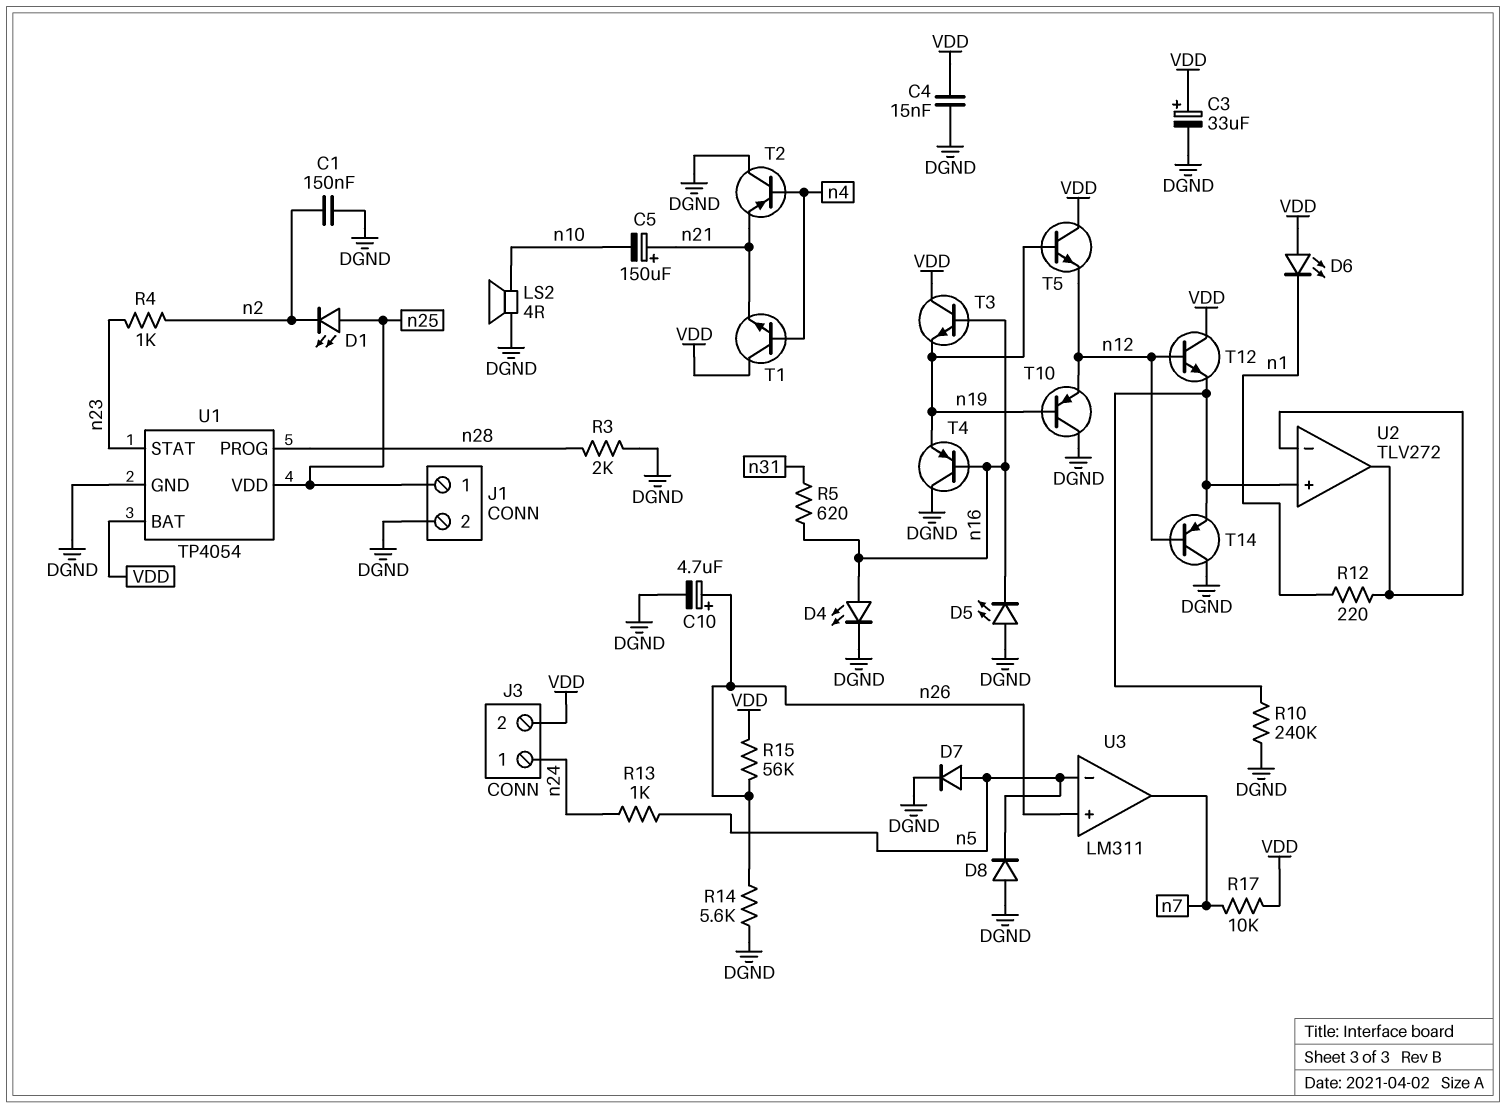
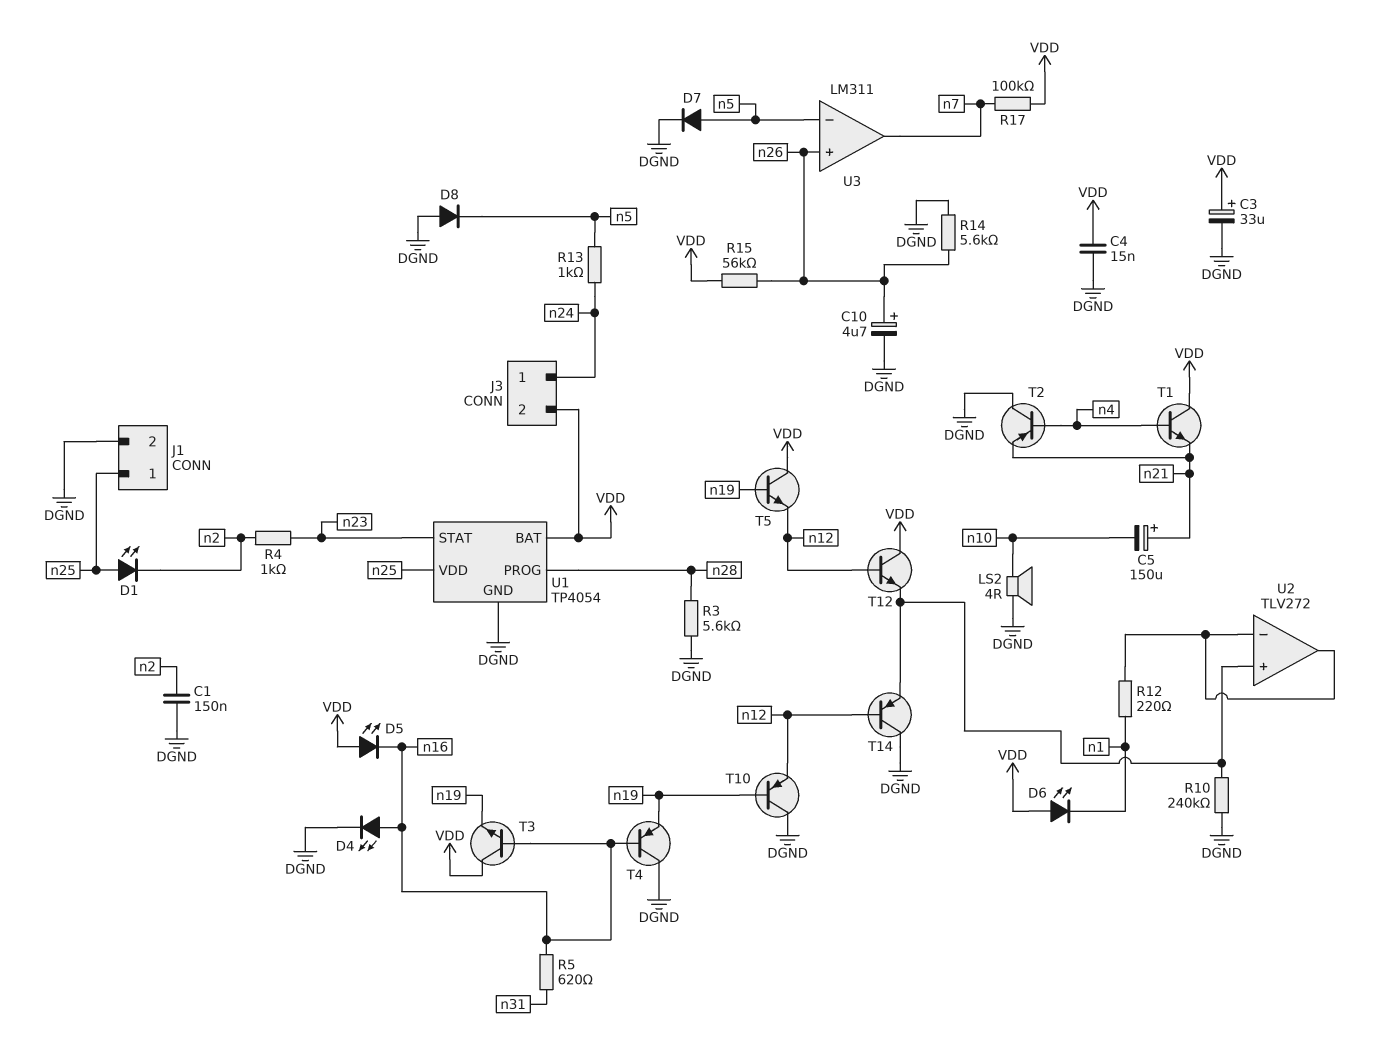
D5: LED (A DGND, K n16) -> LED (A VDD, K n16)
R3: 2k (DGND, n28) -> 5.6k (DGND, n28)
R17: 10k (VDD, n7) -> 100k (VDD, n7)

